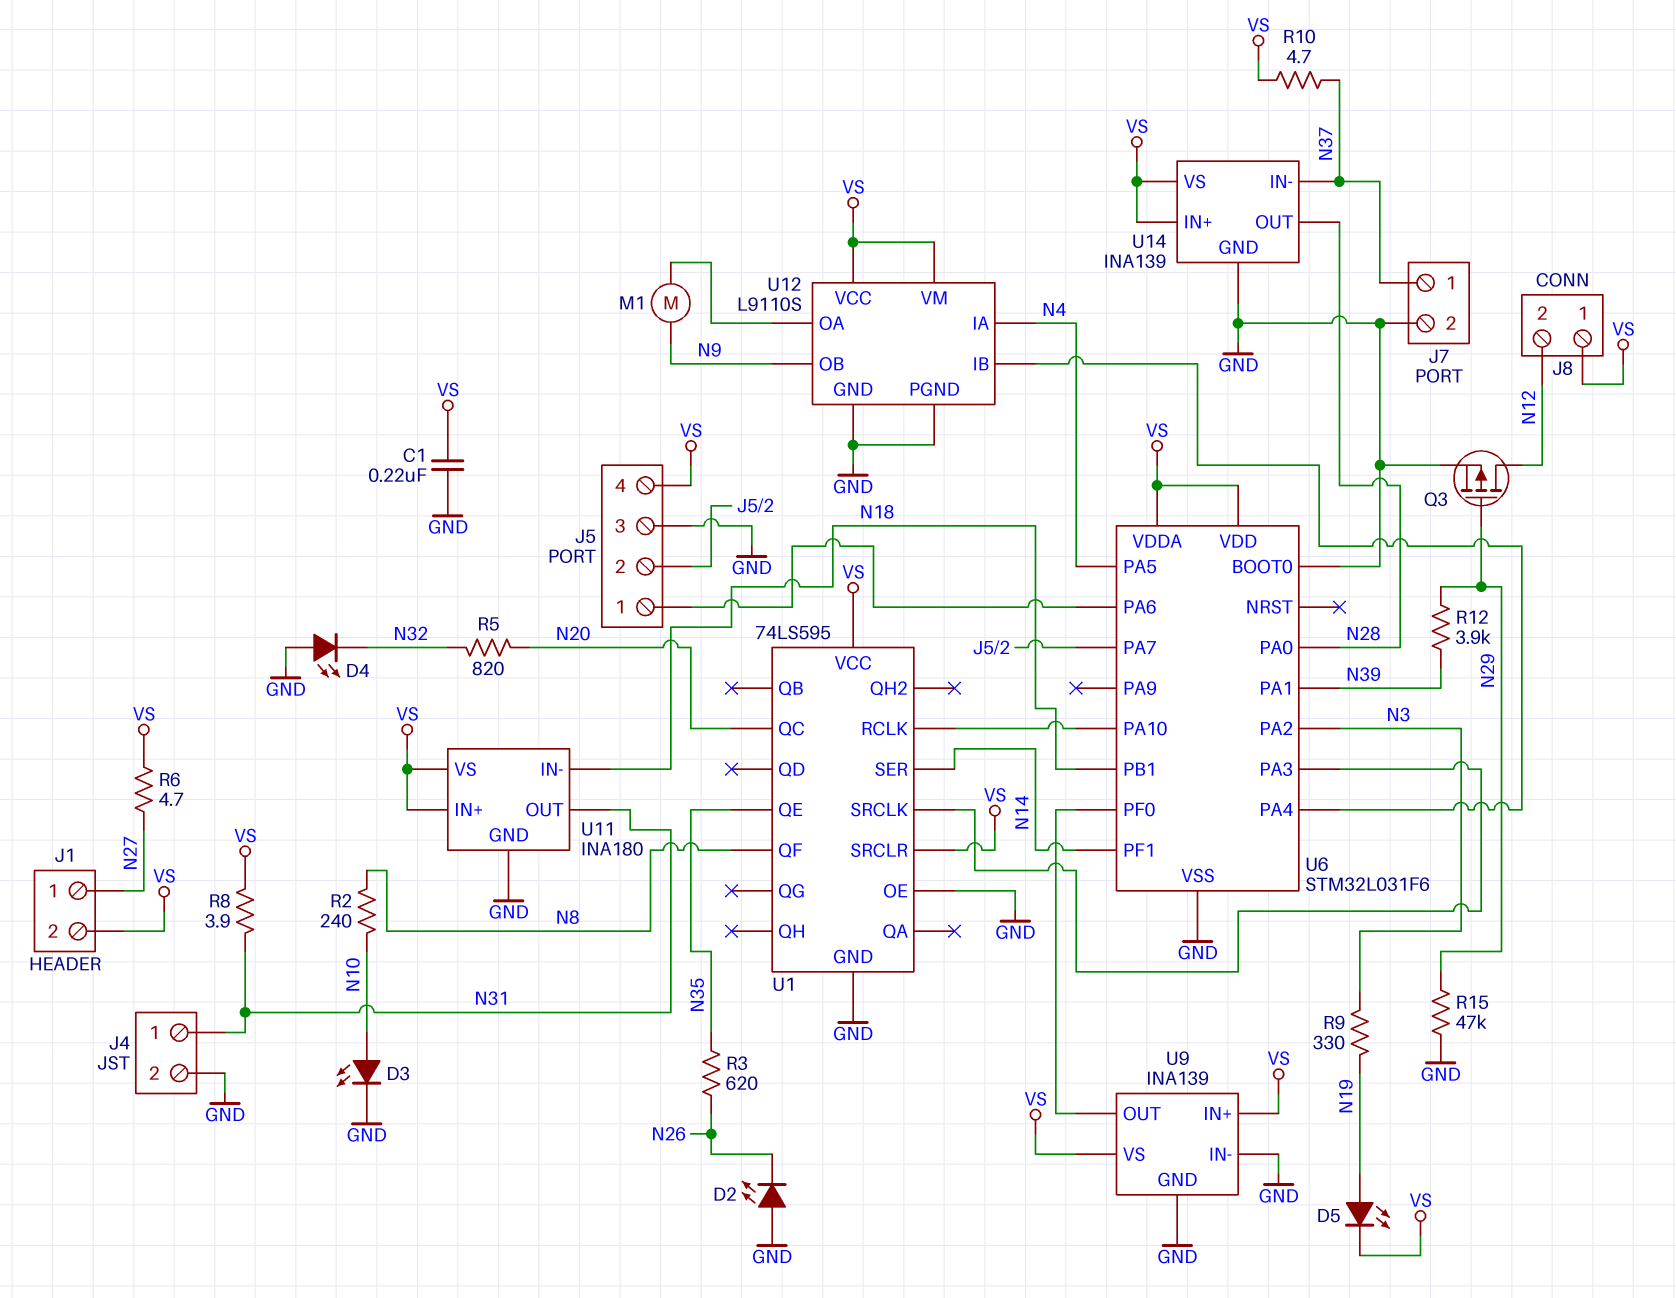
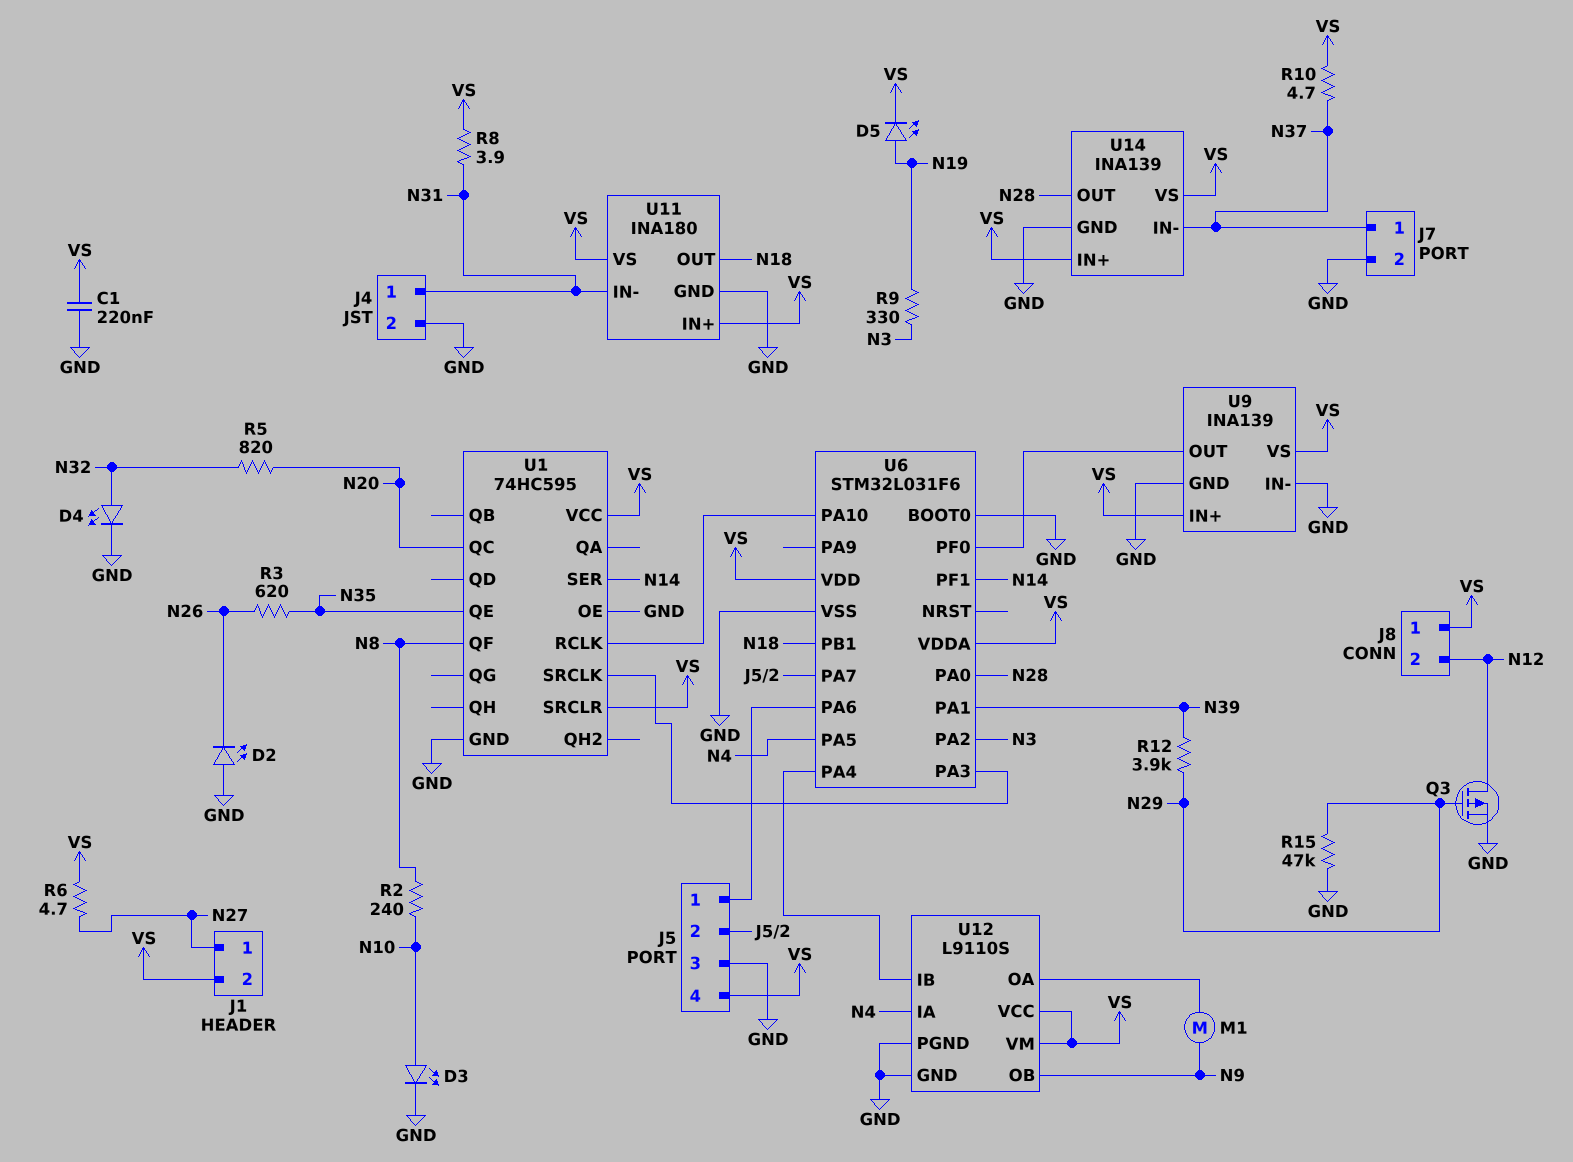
D4: LED (A GND, K N32) -> LED (A N32, K GND)
U1: 74LS595 -> 74HC595
U11 pin IN-: N18 -> N31
U11 pin OUT: N31 -> N18

